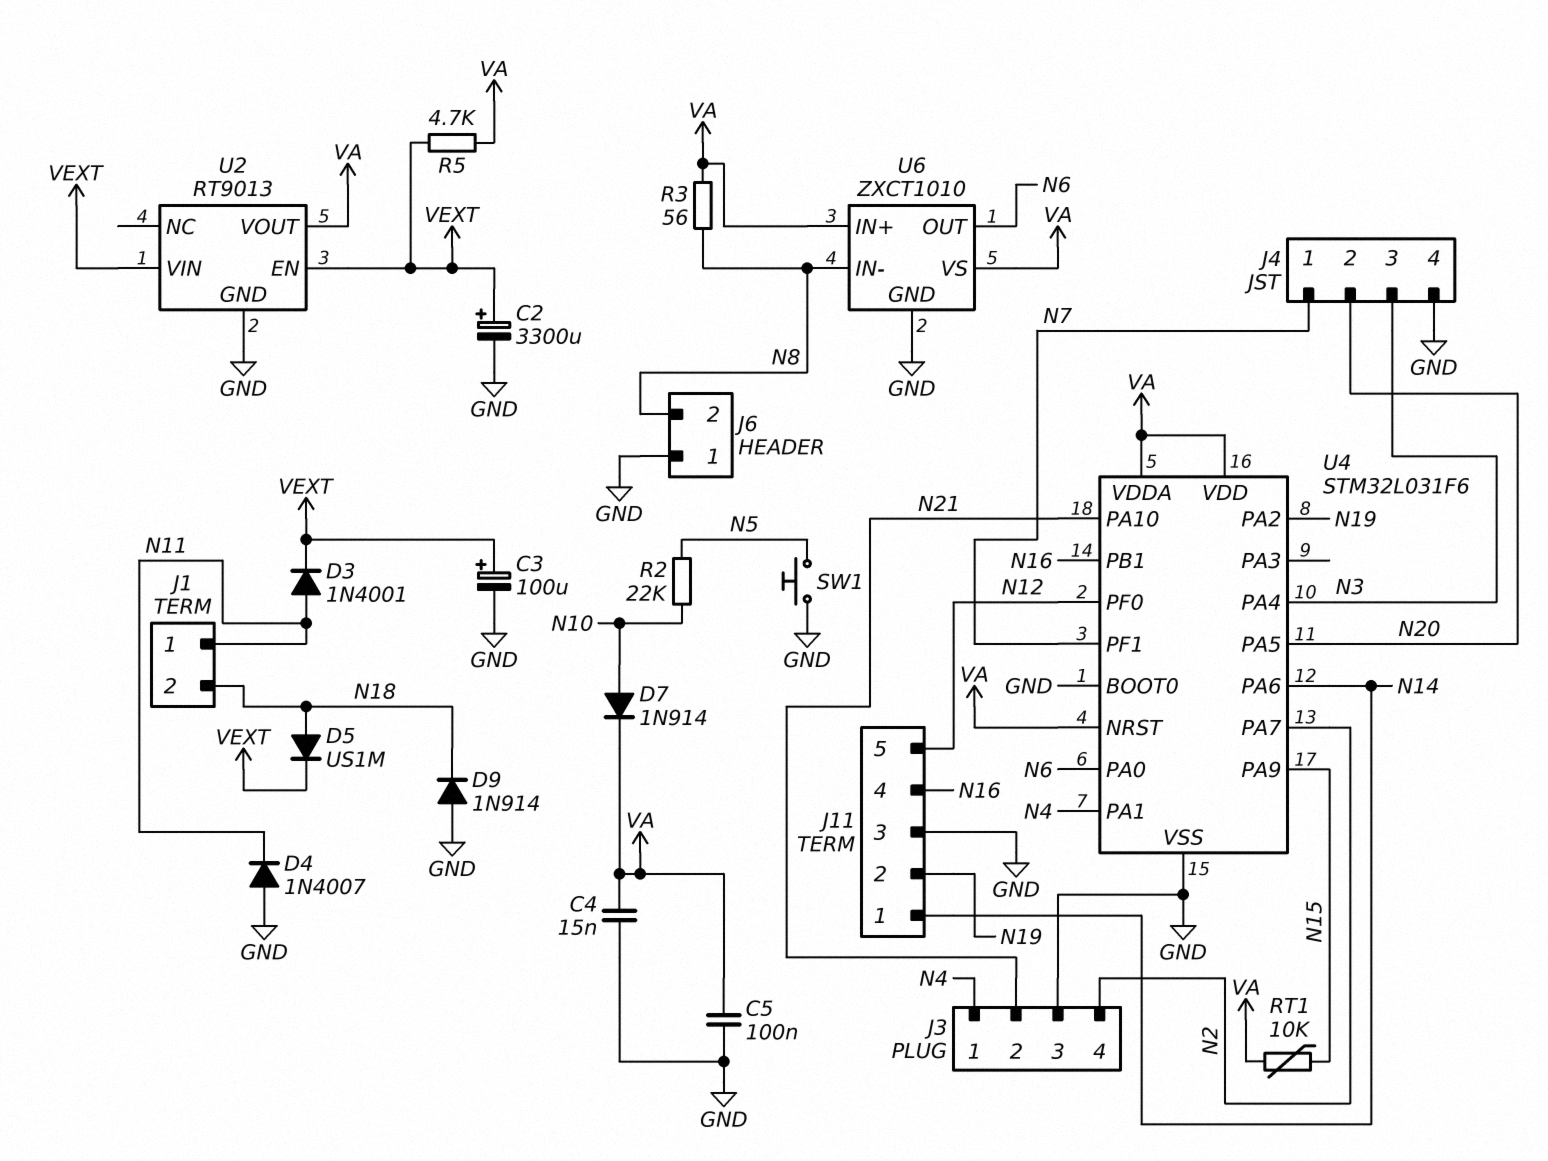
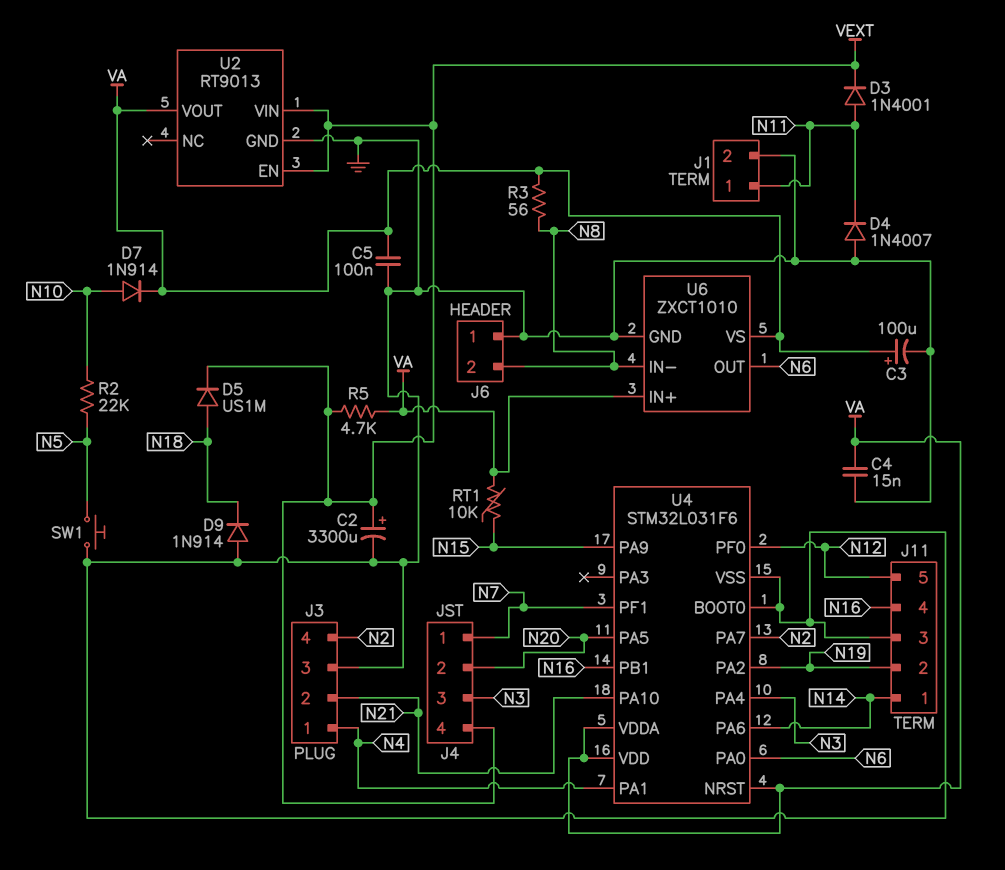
C3: 100uF (plus VEXT, minus GND) -> 100uF (plus VA, minus GND)
J1 pin 2: N18 -> GND
J4 pin 4: GND -> VEXT

